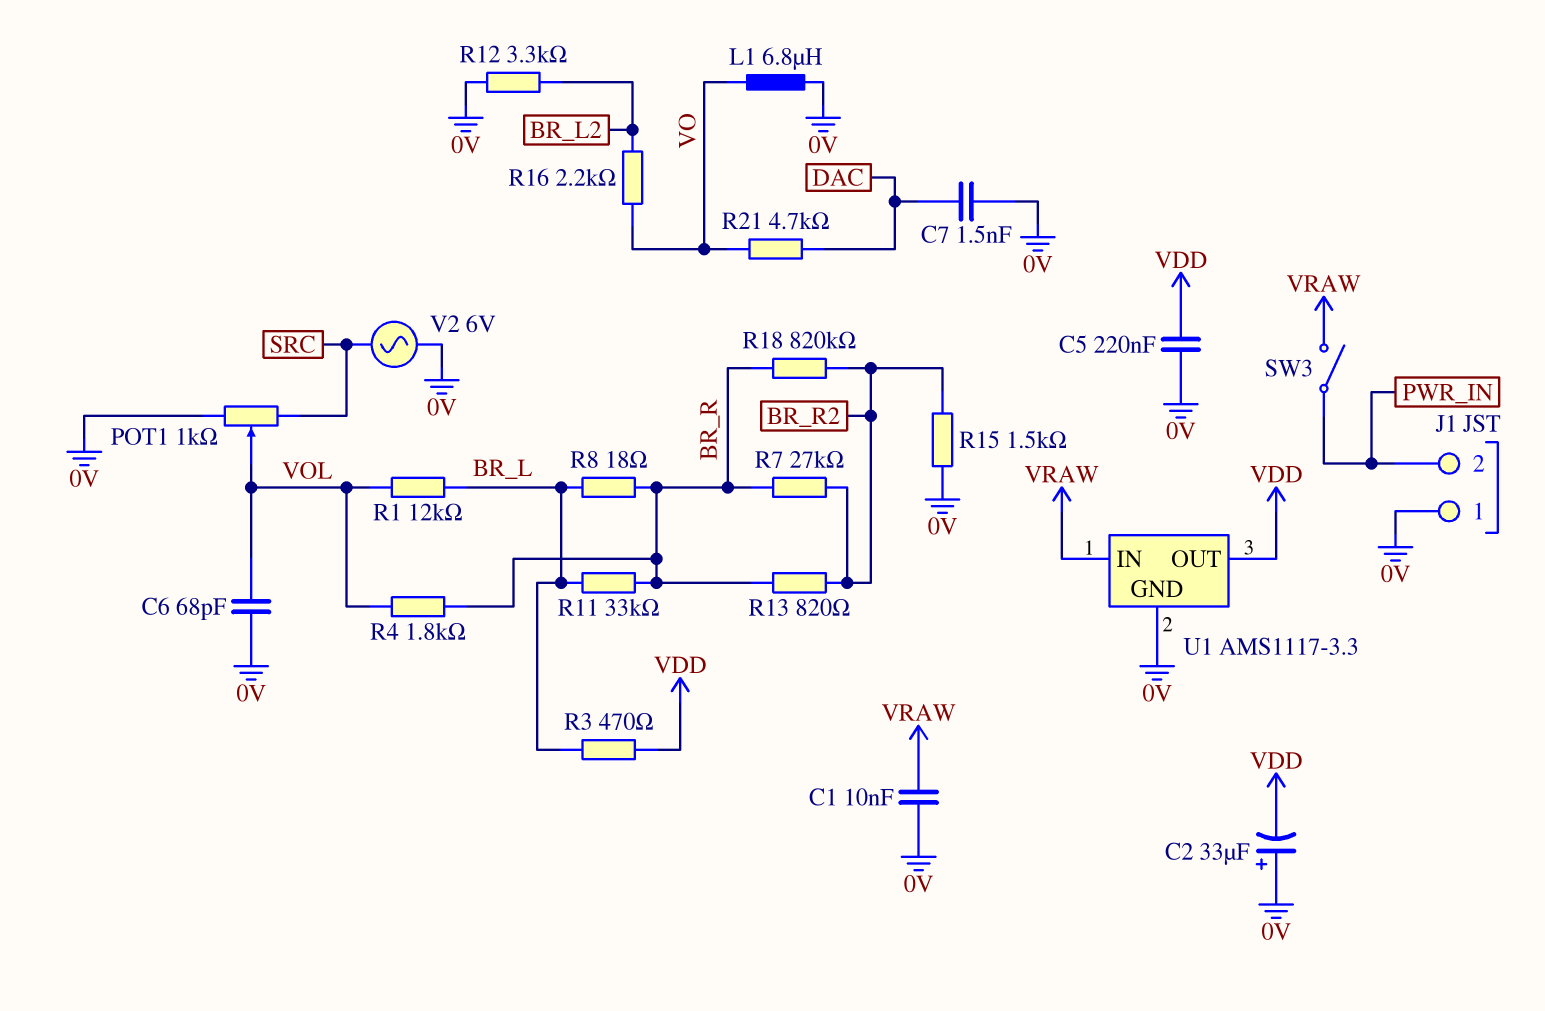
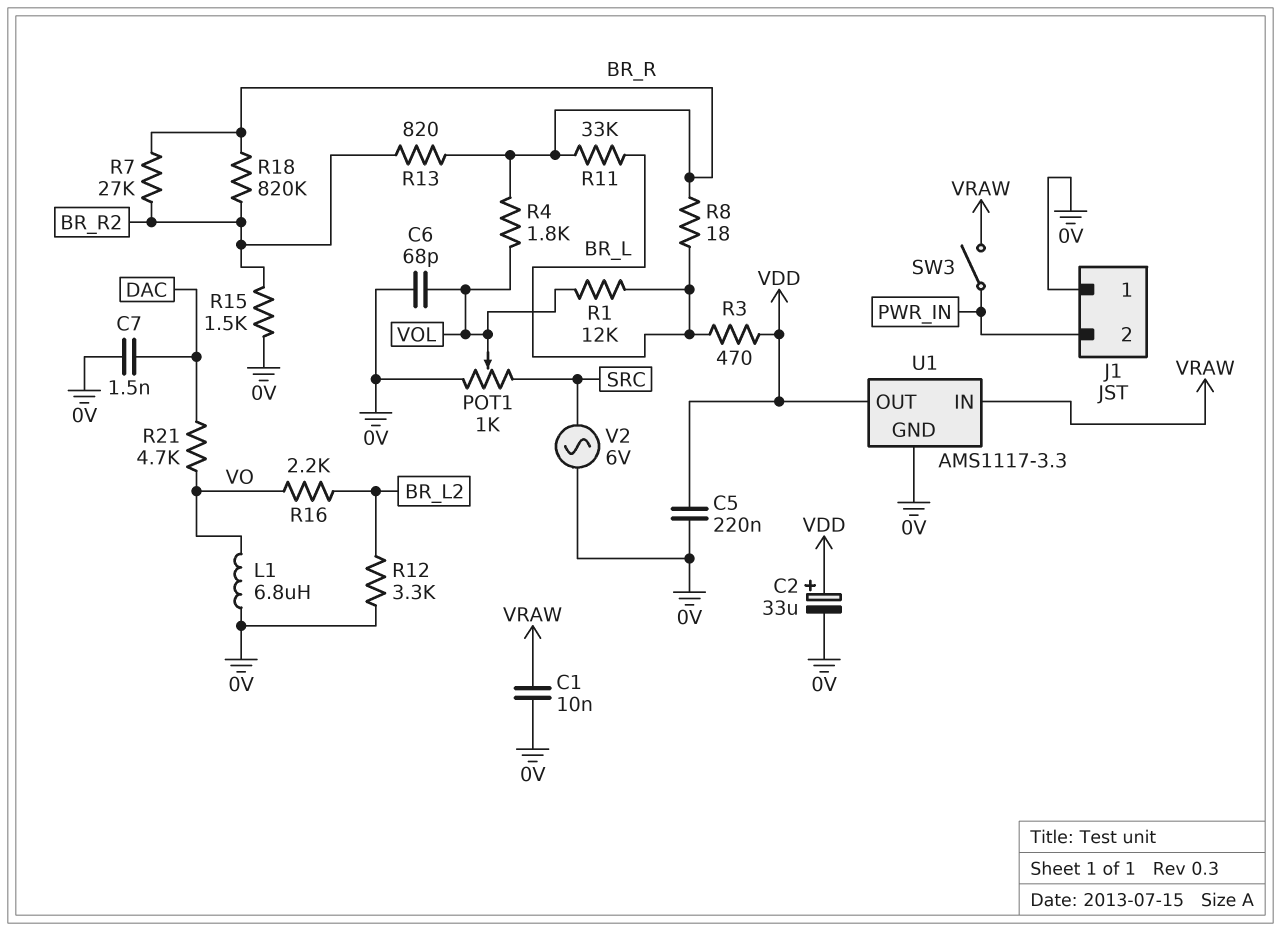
C2: 33uF (plus 0V, minus VDD) -> 33uF (plus VDD, minus 0V)

